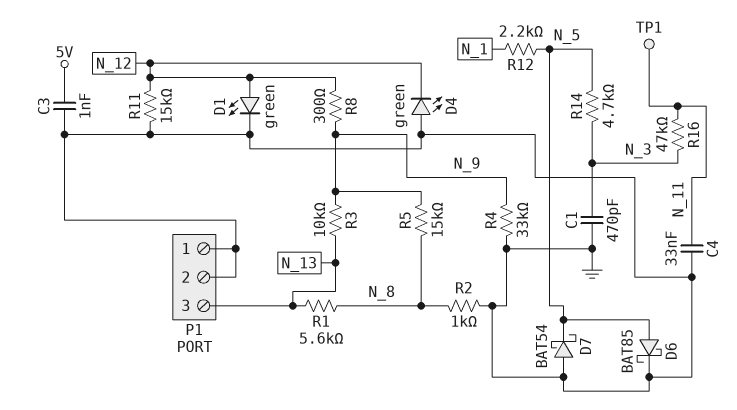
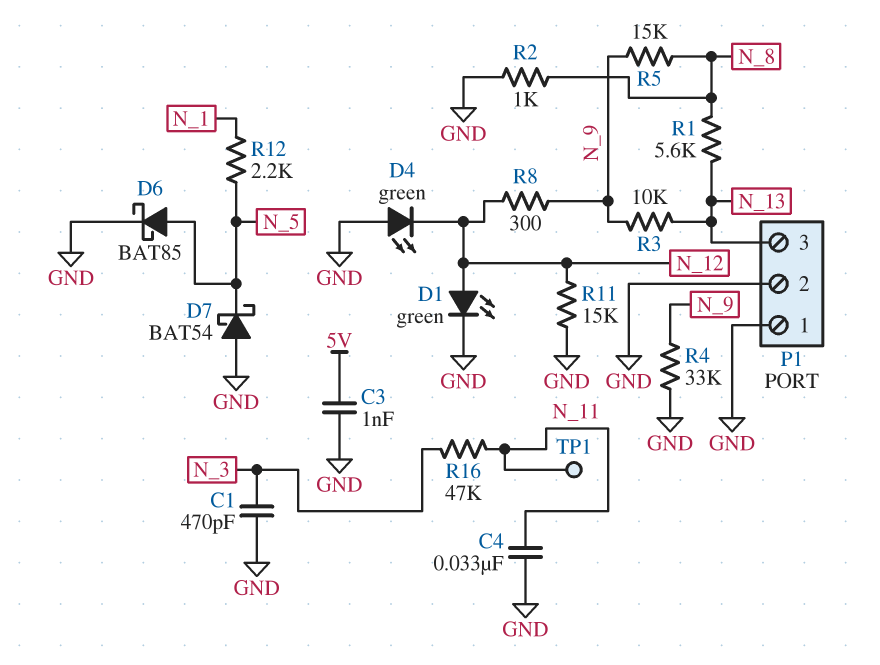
R14: 4.7k (N_3, N_5) -> none

